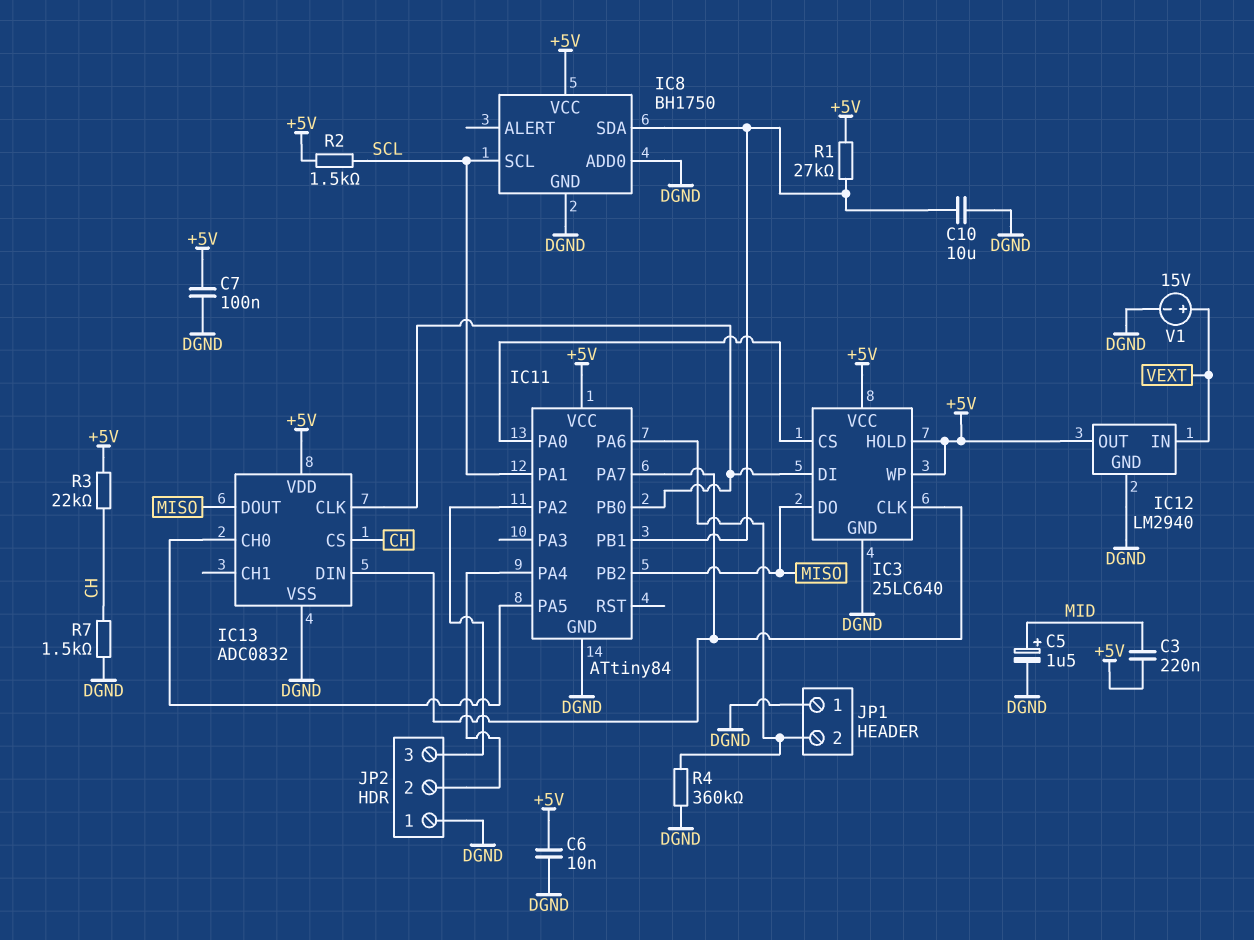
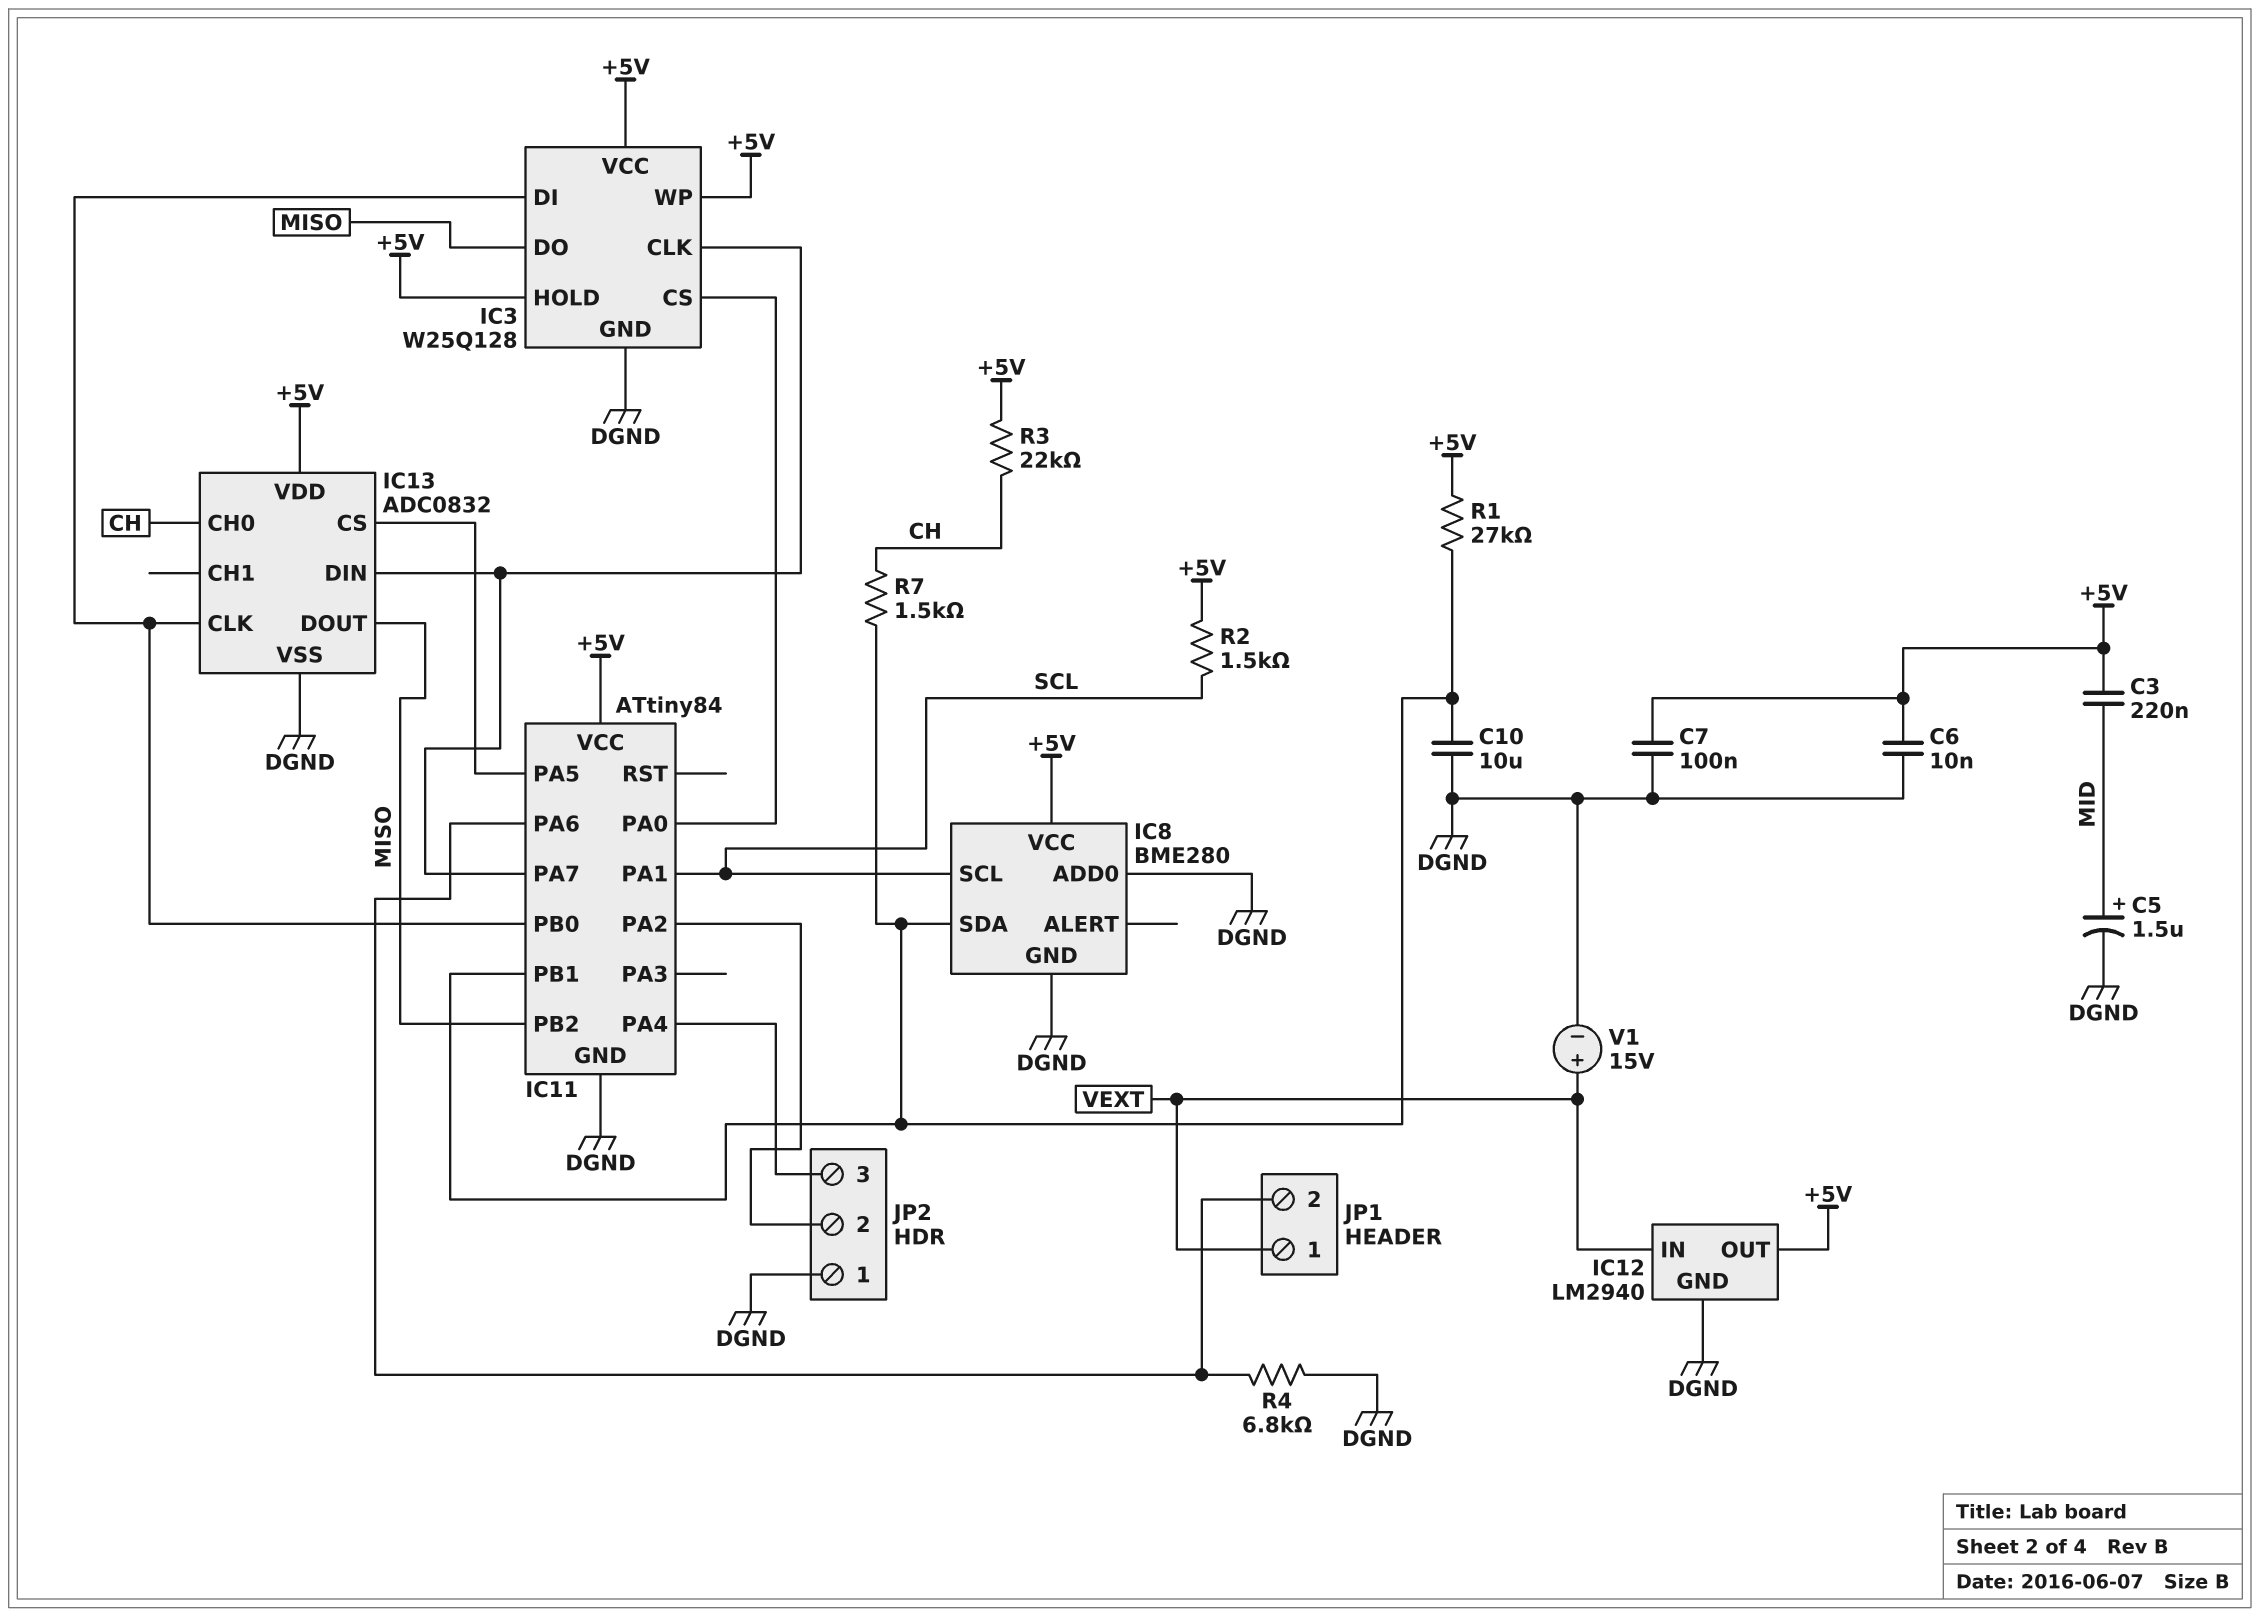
IC3: 25LC640 -> W25Q128
IC8: BH1750 -> BME280
IC13 pin CH0: IC11/PA5 -> CH
IC13 pin CS: CH -> IC11/PA5
JP1 pin 1: DGND -> VEXT
JP2 pin 2: IC11/PA4 -> IC11/PA2
JP2 pin 3: IC11/PA2 -> IC11/PA4
R4: 360k (DGND, IC11/PA6) -> 6.8k (DGND, IC11/PA6)
R7: 1.5k (CH, DGND) -> 1.5k (CH, IC8/SDA)

